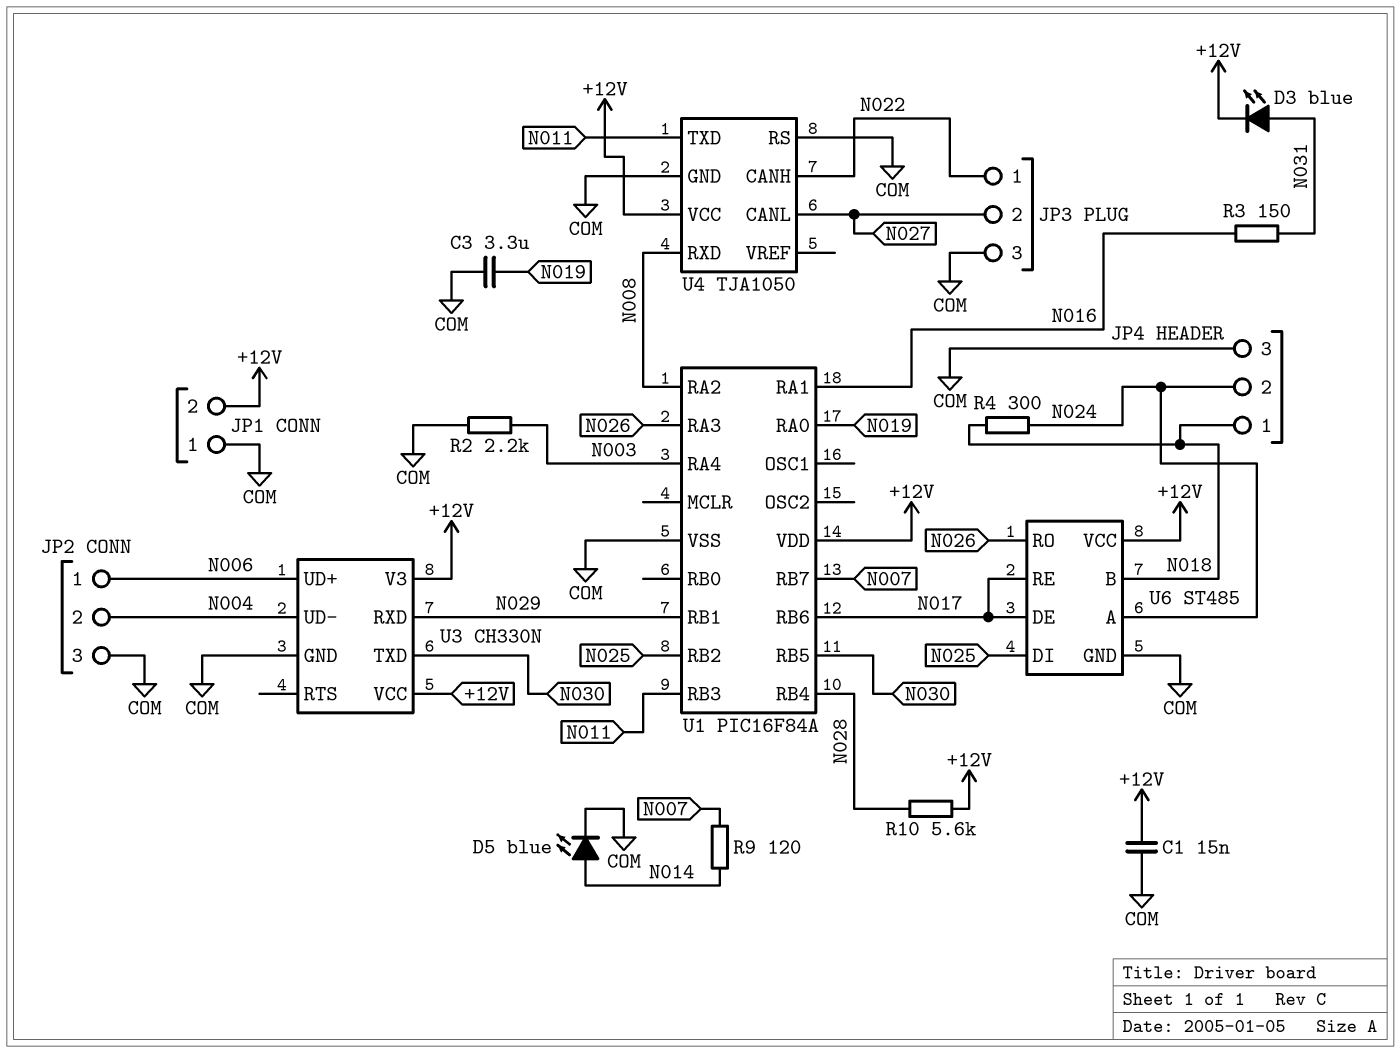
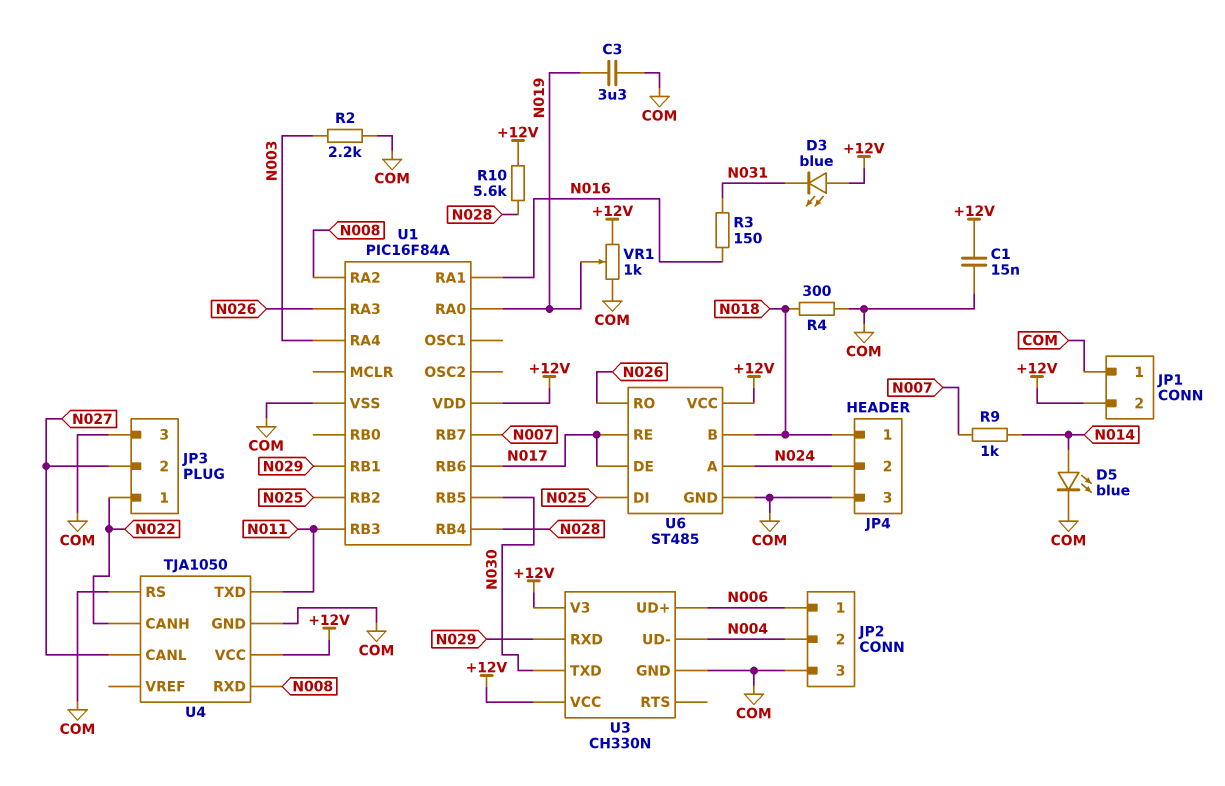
D3: LED blue (A N031, K +12V) -> LED blue (A +12V, K N031)
R4: 300 (N018, N024) -> 300 (COM, N018)
R9: 120 (N007, N014) -> 1k (N007, N014)
VR1: none -> 1k (+12V, COM, wiper N019)

